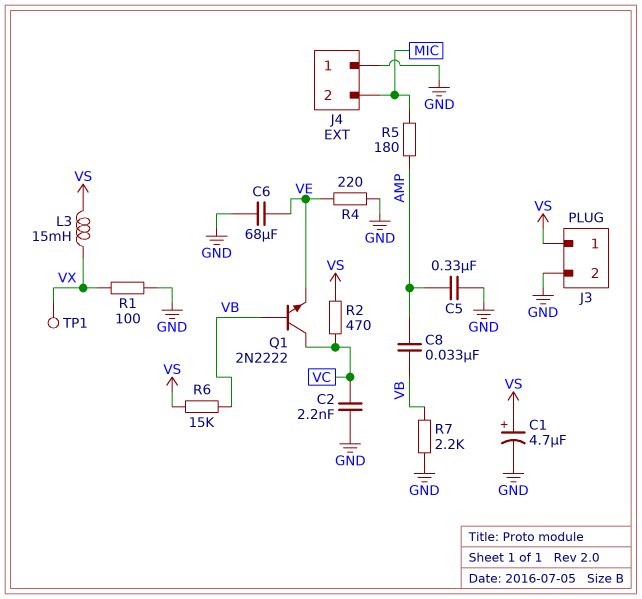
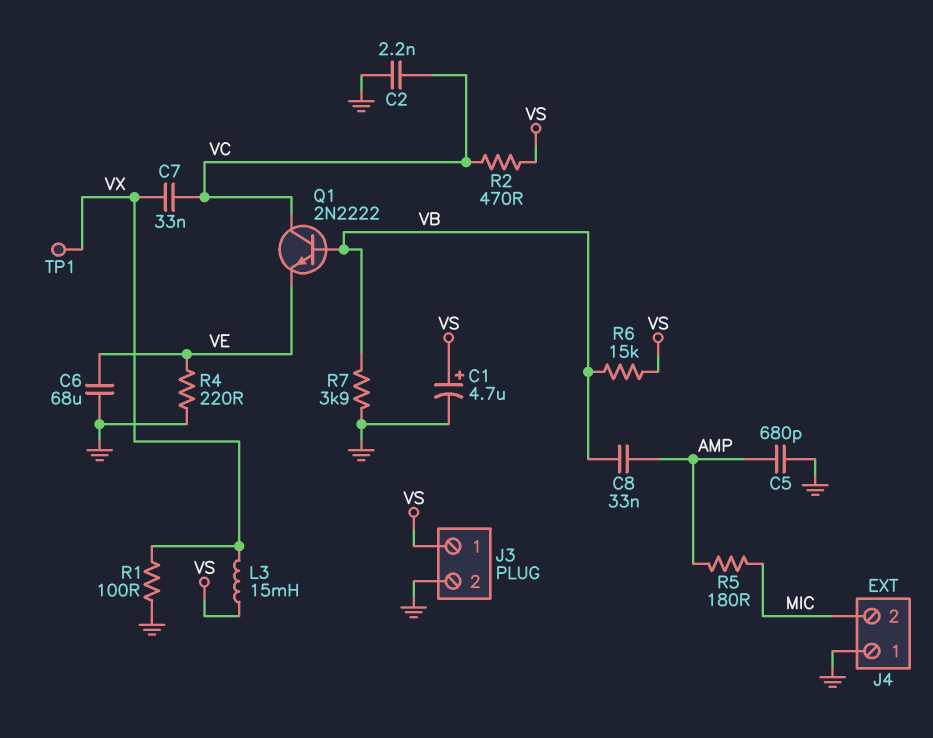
C5: 330nF (AMP, GND) -> 680pF (AMP, GND)
C7: none -> 33nF (VC, VX)
R7: 2.2k (GND, VB) -> 3.9k (GND, VB)

